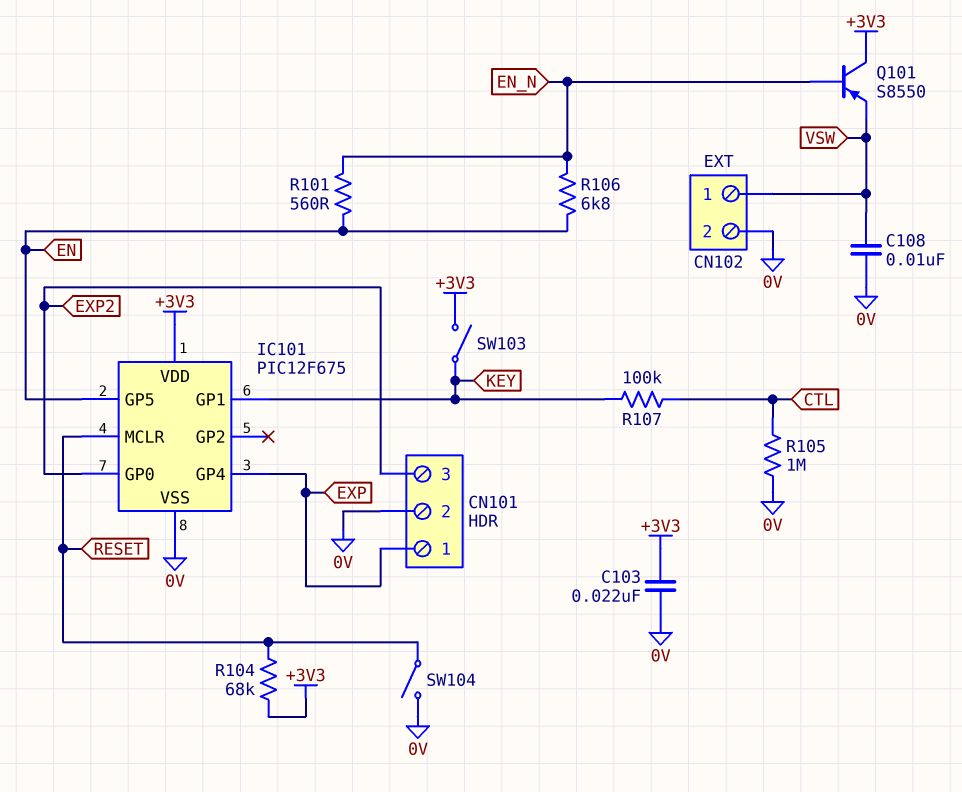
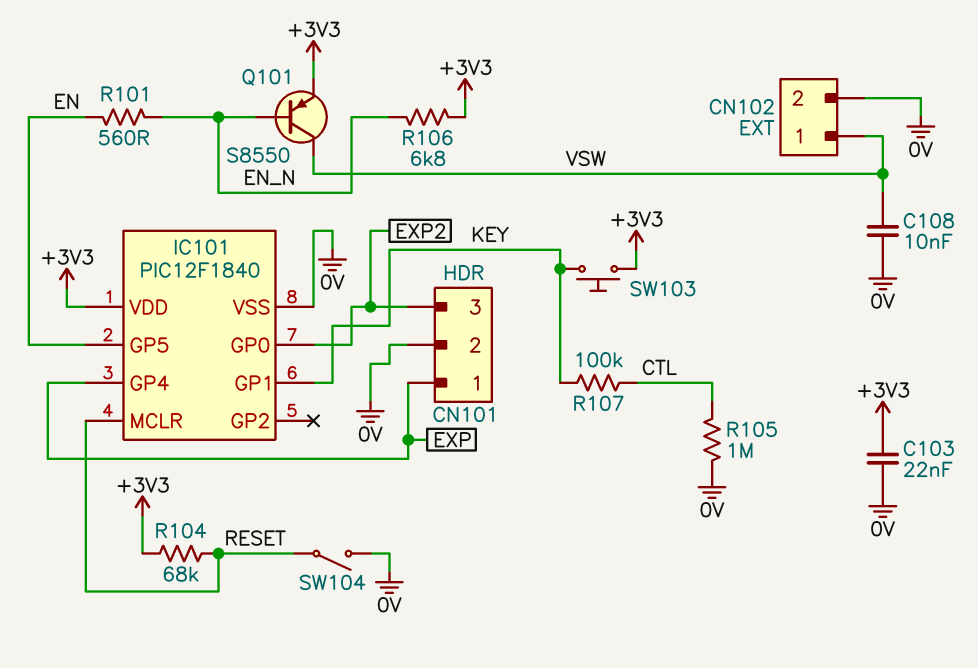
IC101: PIC12F675 -> PIC12F1840
Q101: PNP S8550 (B EN_N, C +3V3, E VSW) -> PNP S8550 (B EN_N, C VSW, E +3V3)
R106: 6.8k (EN, EN_N) -> 6.8k (+3V3, EN_N)
SW103: switch (+3V3, KEY) -> button (+3V3, KEY)

